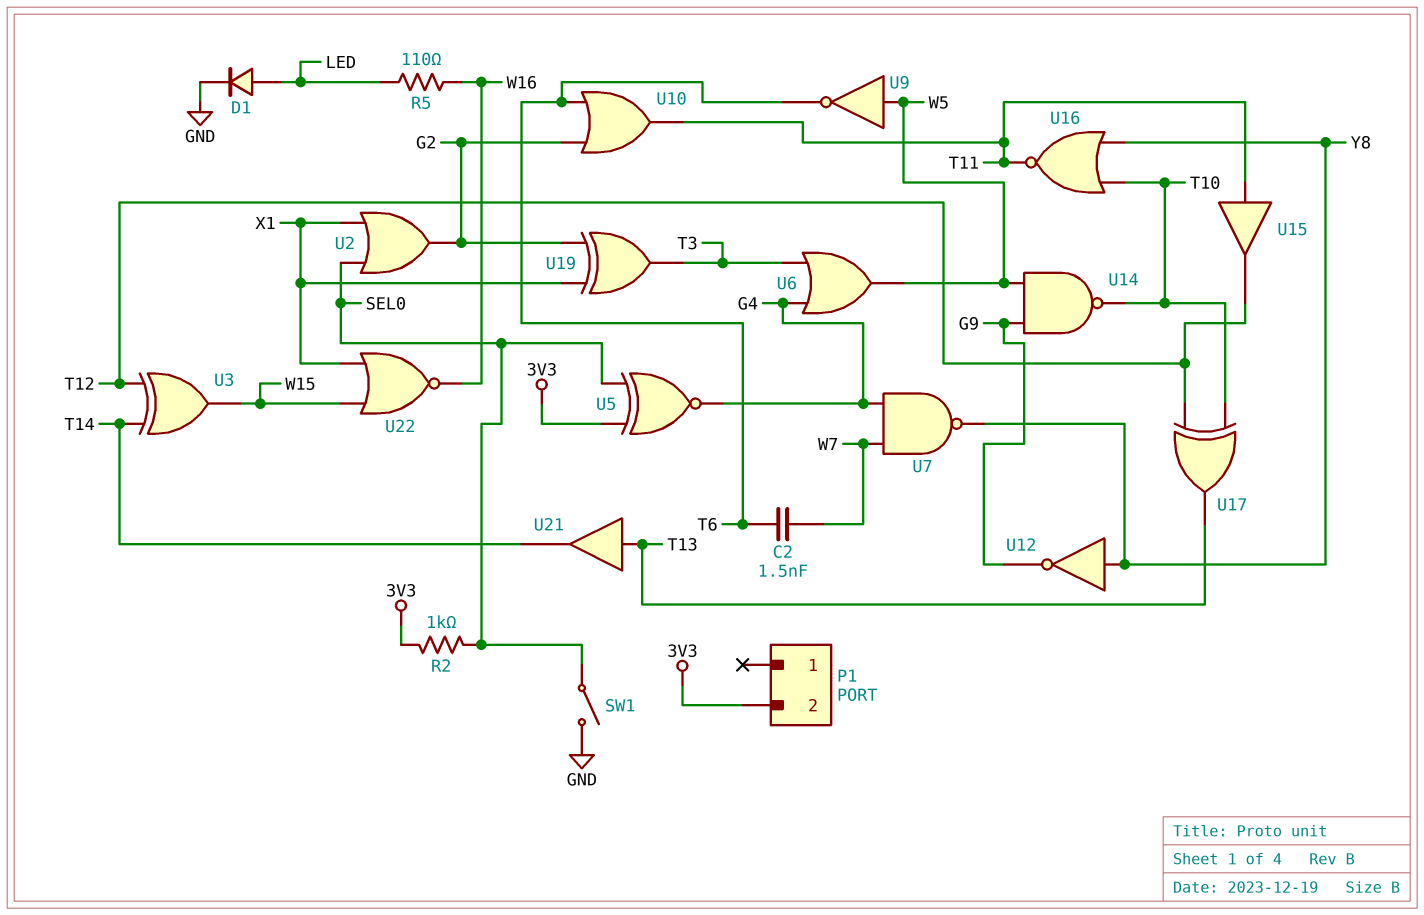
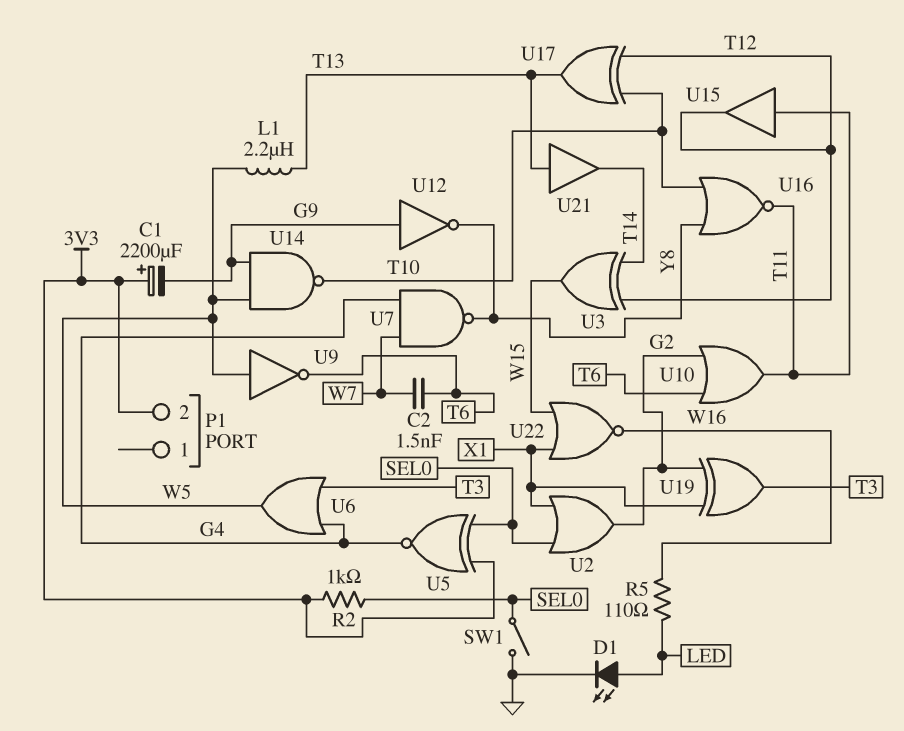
C1: none -> 2200uF (plus 3V3, minus G9)
D1: diode (A LED, K GND) -> LED (A LED, K GND)
L1: none -> 2.2uH (T13, W5)
U12: NOT (in Y8, out G9) -> NOT (in G9, out Y8)

